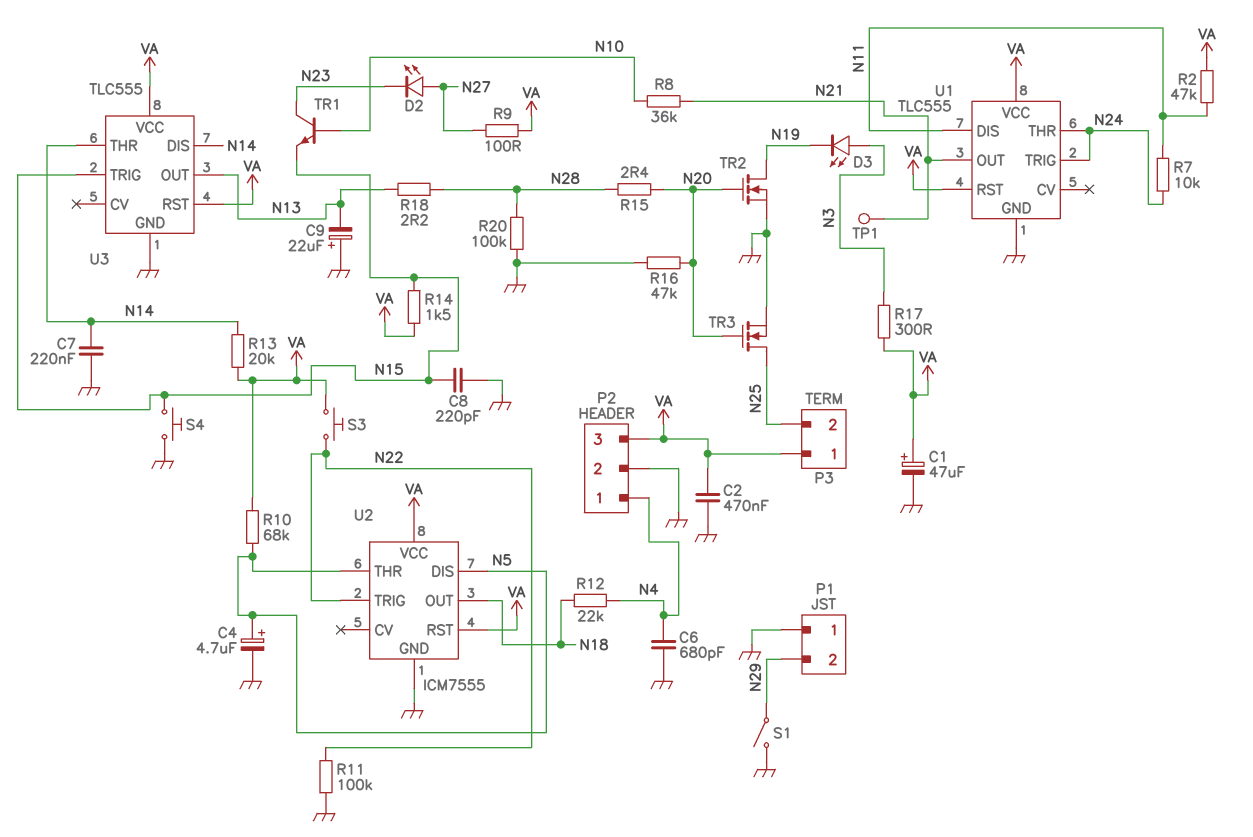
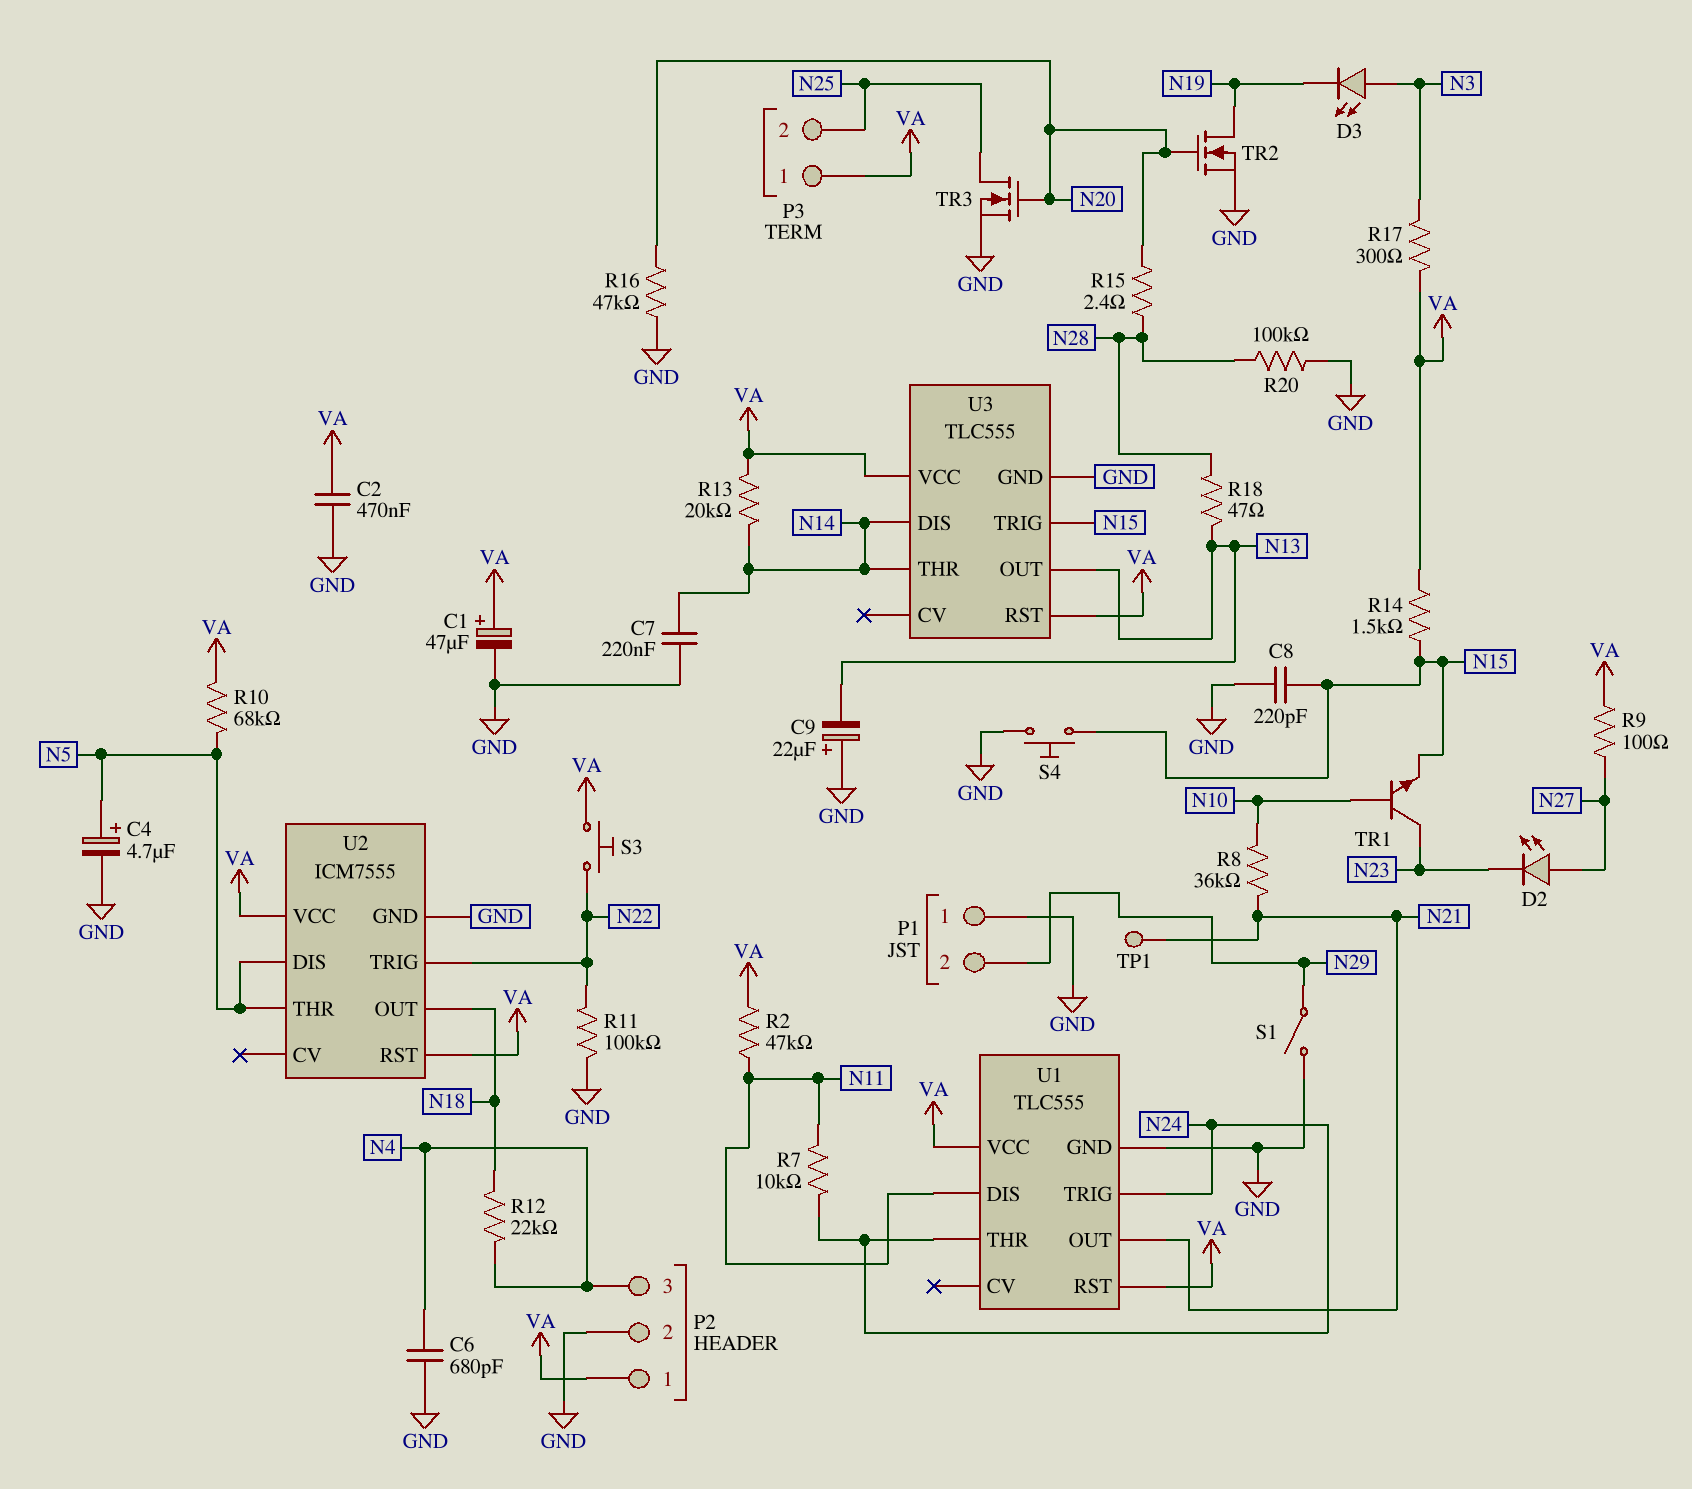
P2 pin 1: N4 -> VA
P2 pin 3: VA -> N4
R18: 2.2 (N13, N28) -> 47 (N13, N28)

